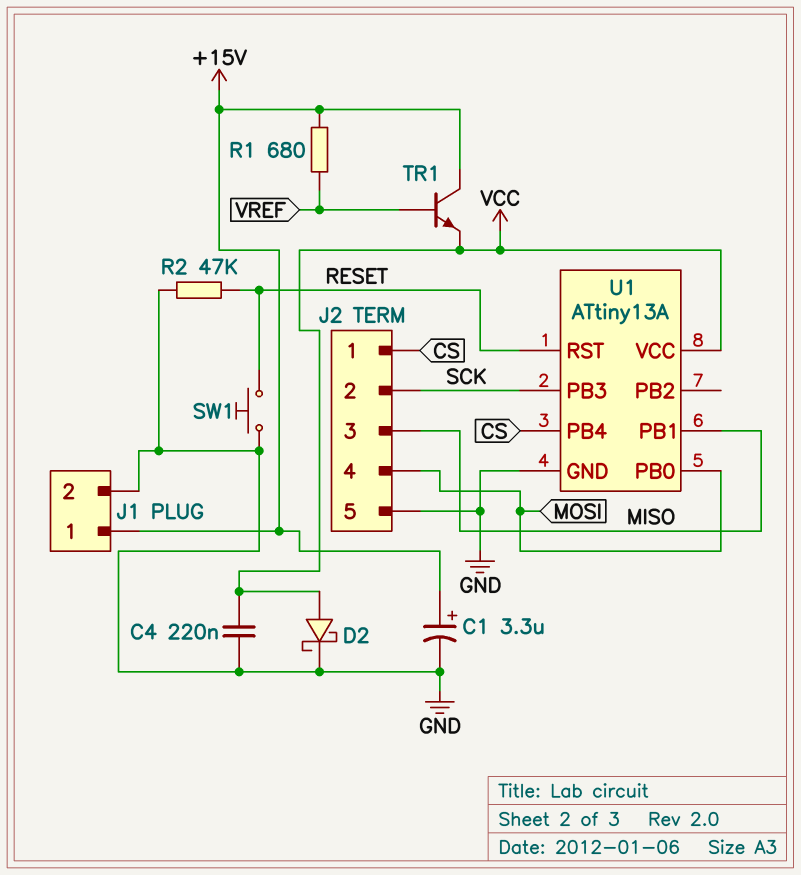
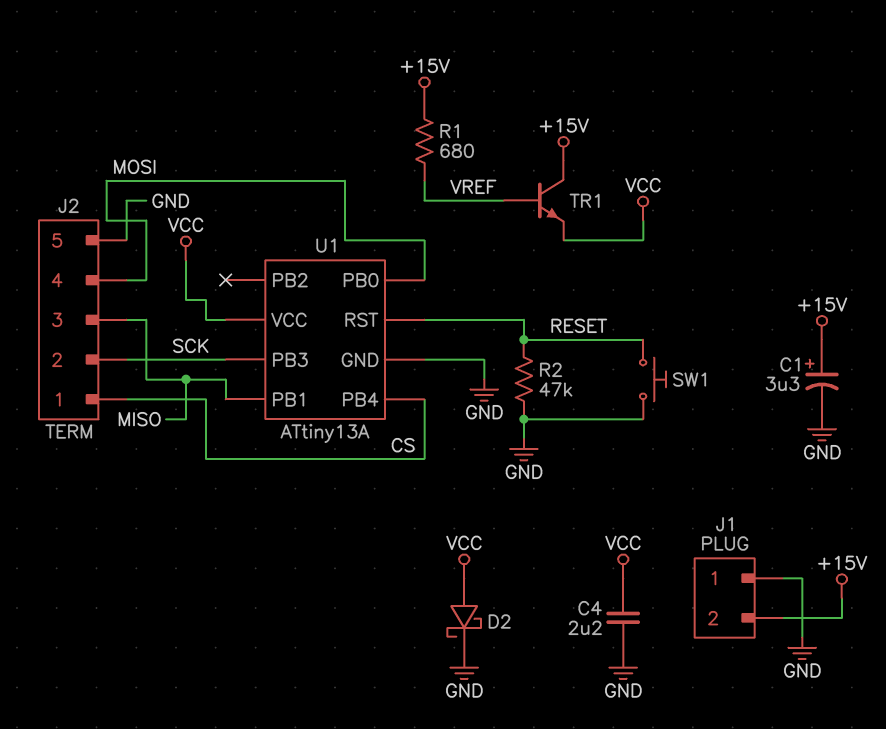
C4: 220nF (GND, VCC) -> 2.2uF (GND, VCC)
J1 pin 1: +15V -> GND
J1 pin 2: GND -> +15V

